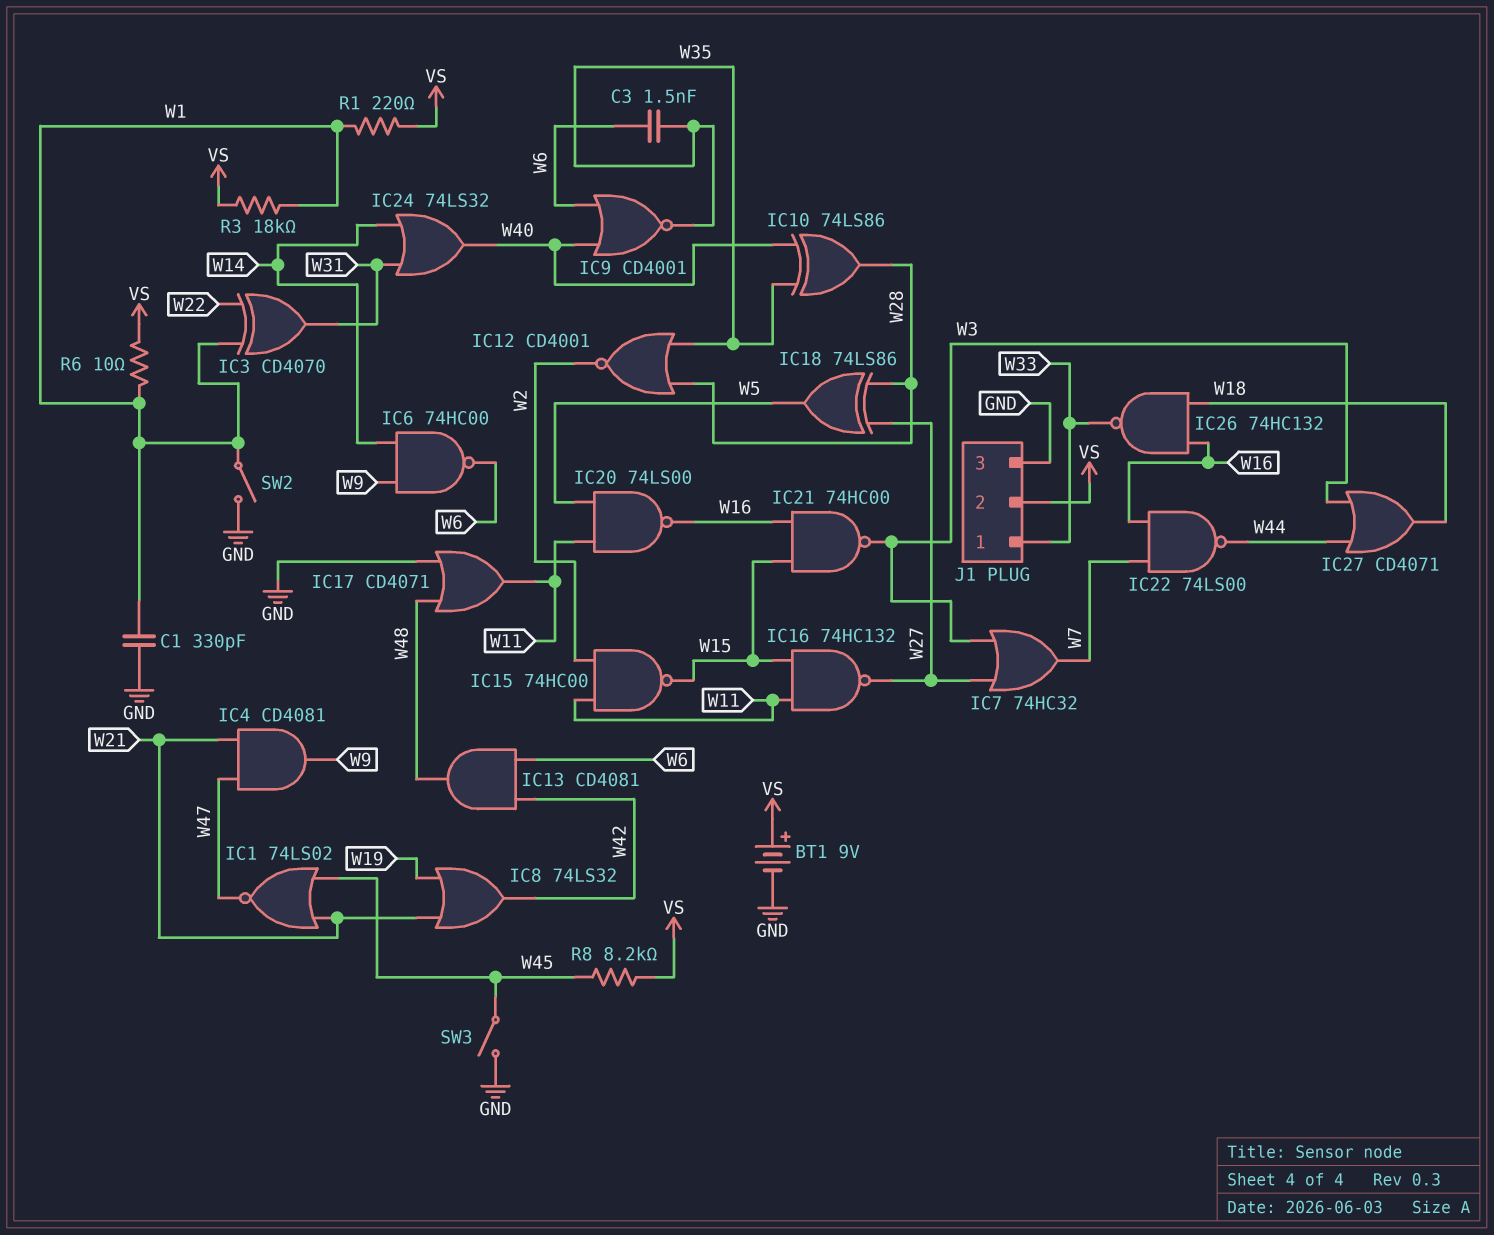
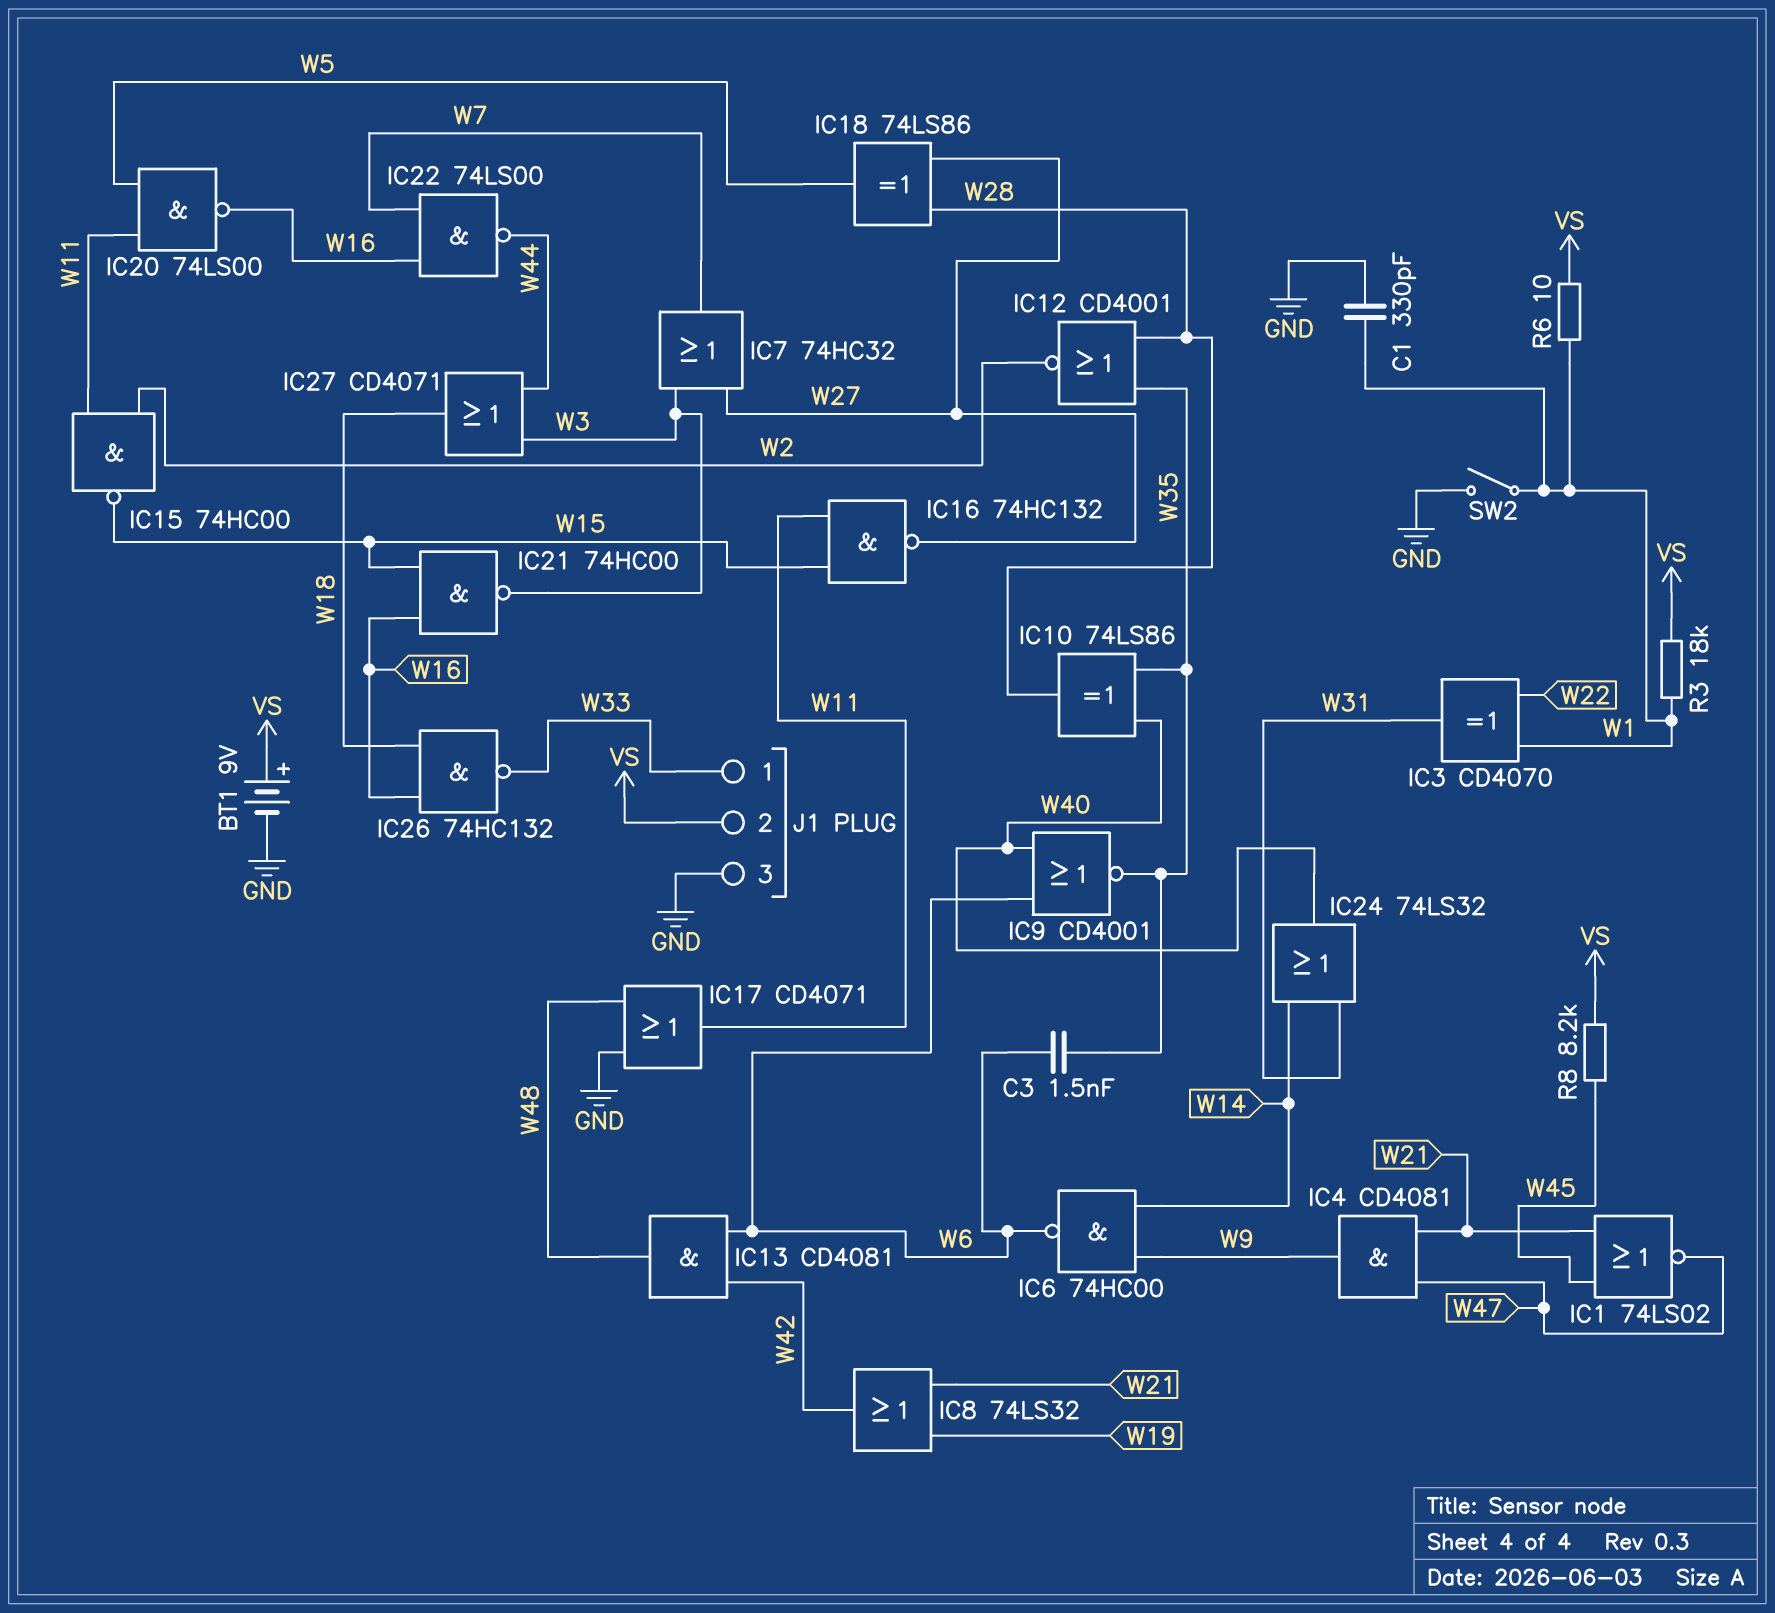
R1: 220 (VS, W1) -> none
SW3: switch (GND, W45) -> none

